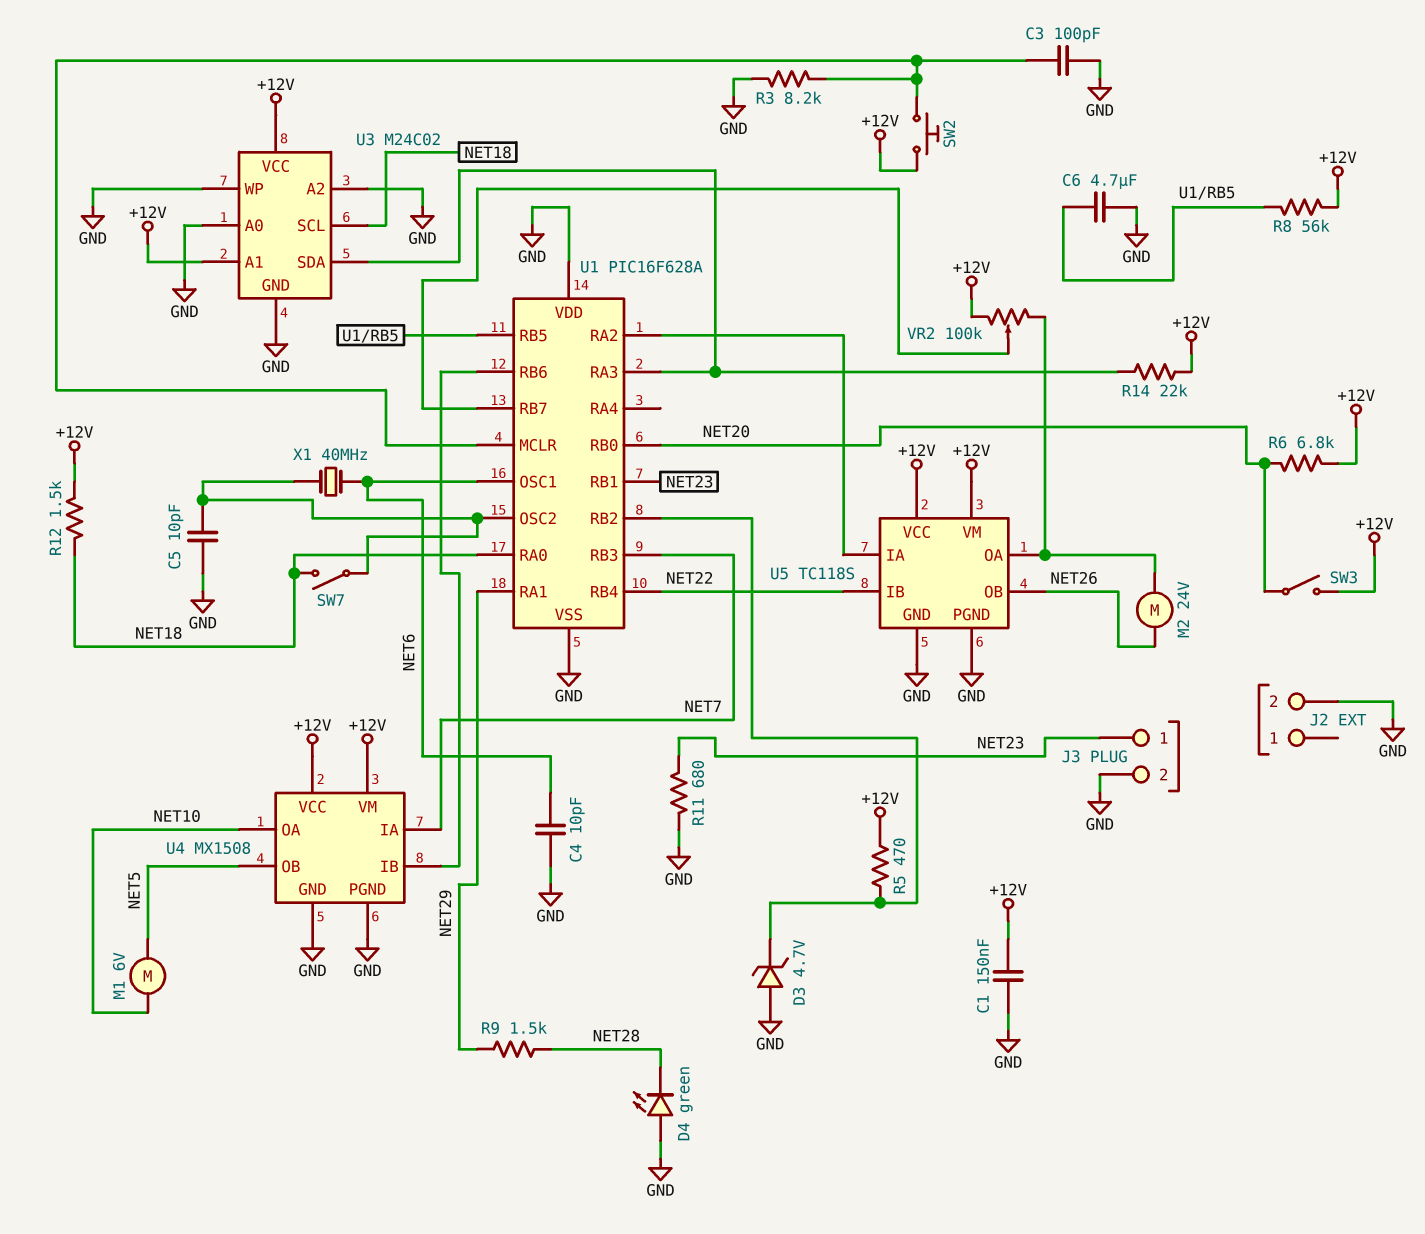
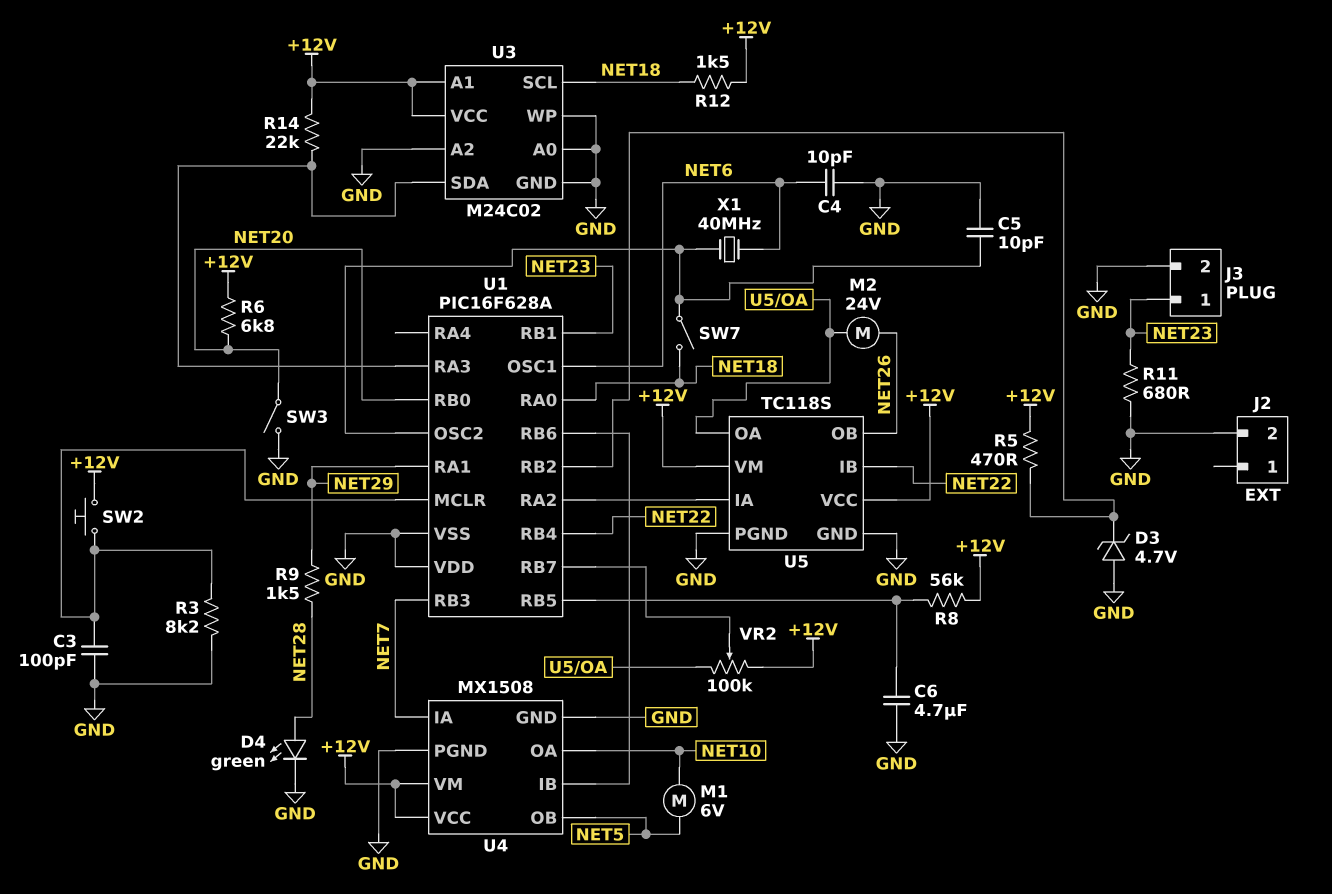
C1: 150nF (+12V, GND) -> none
D4: LED green (A GND, K NET28) -> LED green (A NET28, K GND)
SW3: switch (+12V, NET20) -> switch (GND, NET20)

